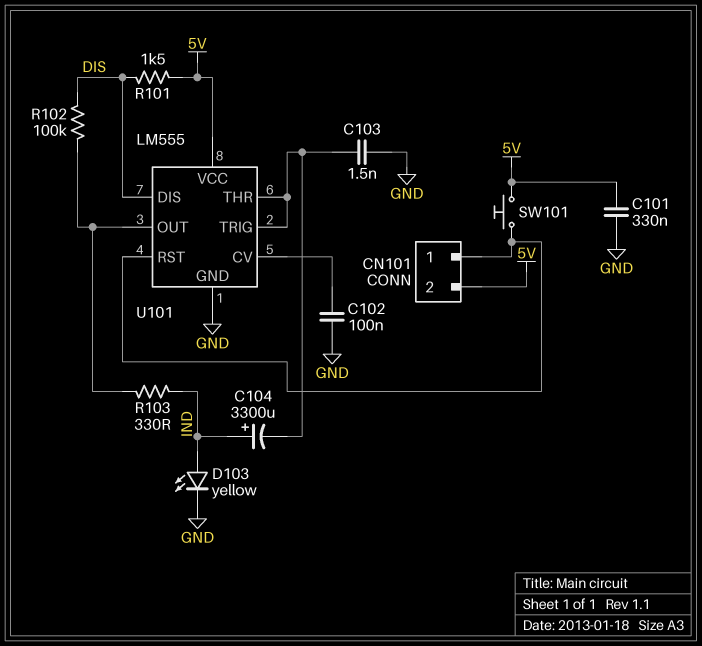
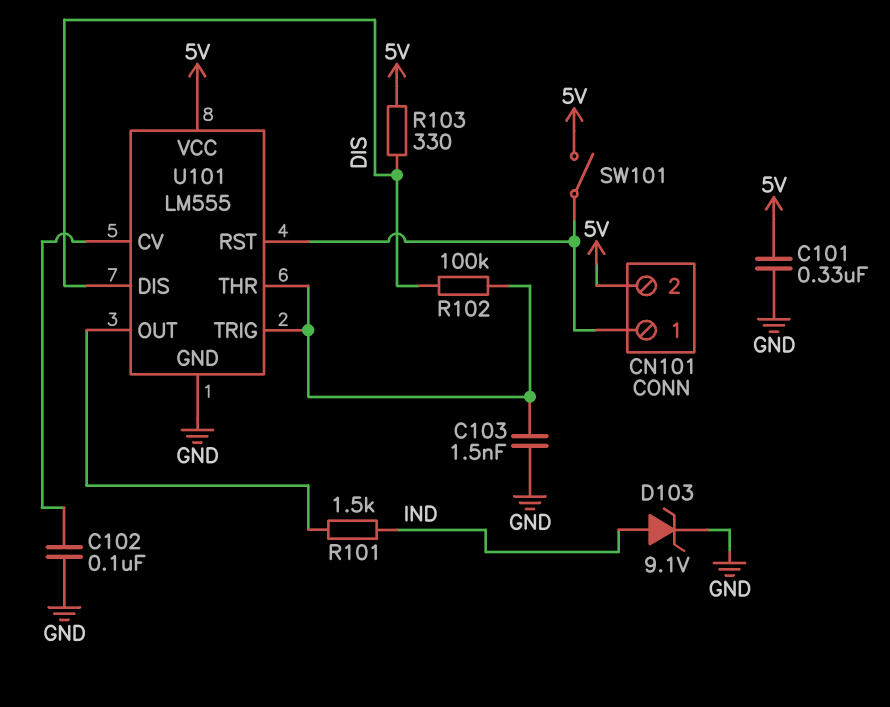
C104: 3300uF (plus IND, minus U101/THR) -> none
D103: LED yellow (A IND, K GND) -> zener 9.1V (A IND, K GND)
R101: 1.5k (5V, DIS) -> 1.5k (IND, U101/OUT)
R102: 100k (DIS, U101/OUT) -> 100k (DIS, U101/THR)
R103: 330 (IND, U101/OUT) -> 330 (5V, DIS)
SW101: button (5V, CN101/1) -> switch (5V, CN101/1)

